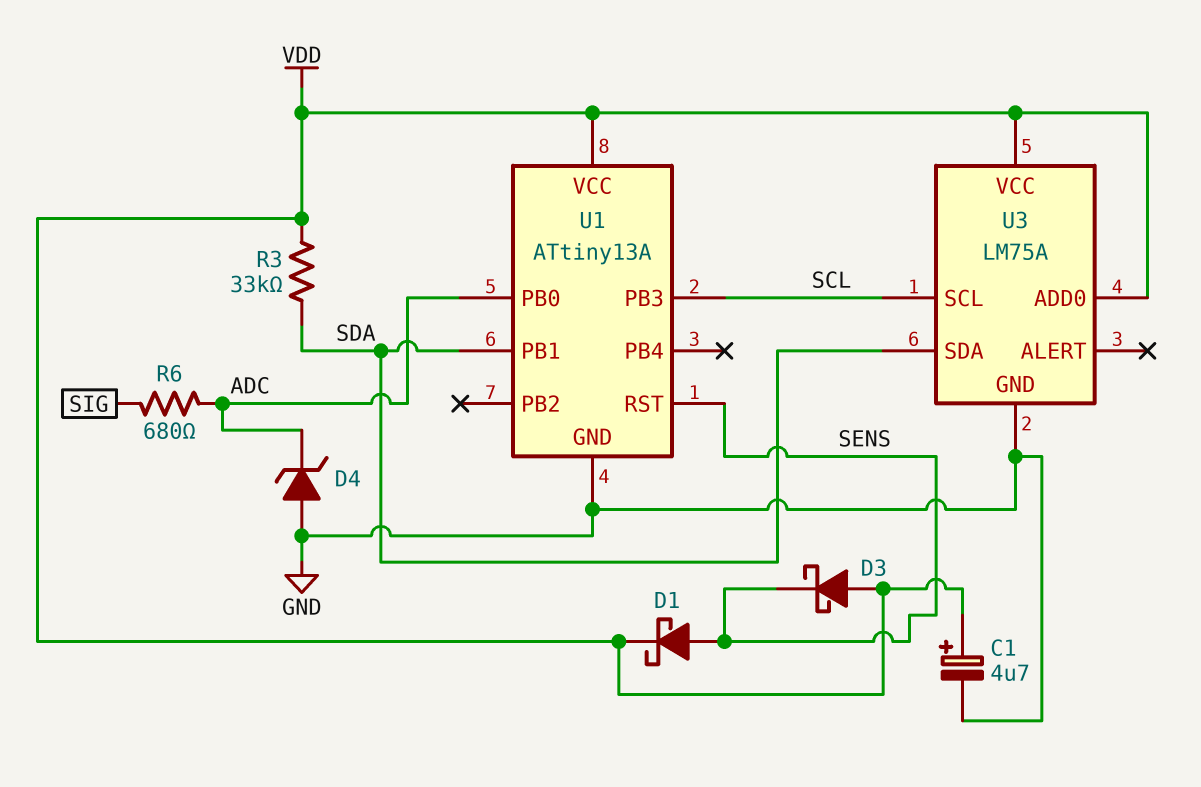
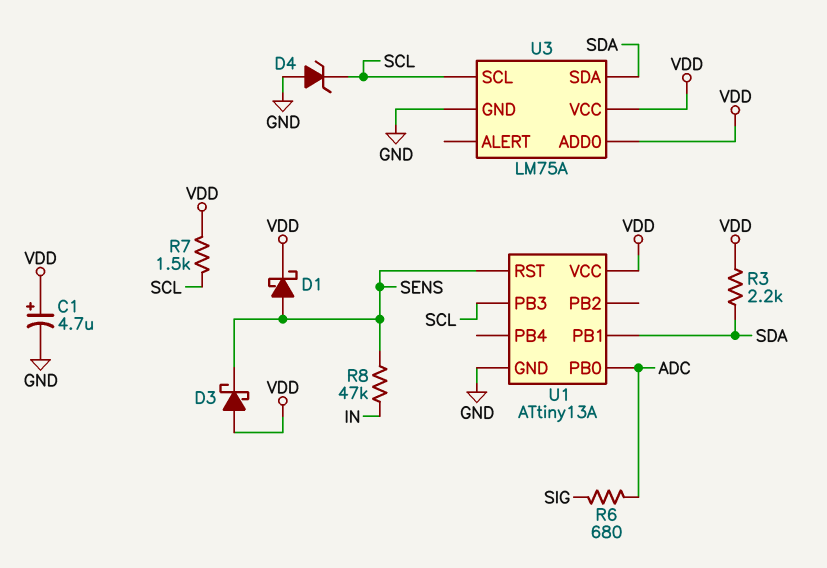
D4: zener (A GND, K ADC) -> zener (A GND, K SCL)
R3: 33k (SDA, VDD) -> 2.2k (SDA, VDD)
R7: none -> 1.5k (SCL, VDD)
R8: none -> 47k (IN, SENS)

